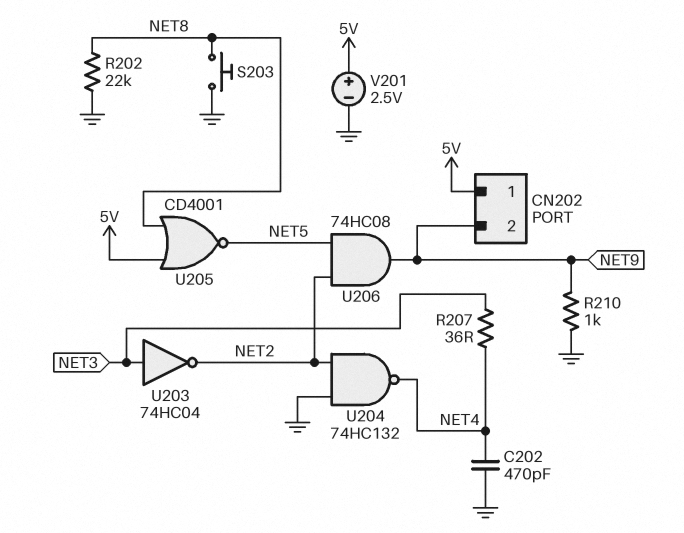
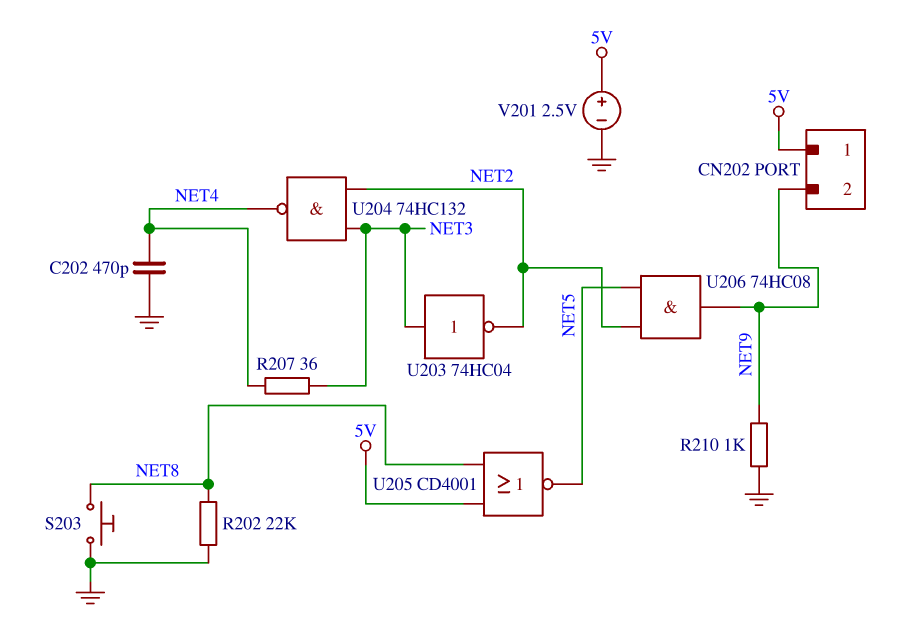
U204: NAND 74HC132 (in GND, in NET2, out NET4) -> NAND 74HC132 (in NET2, in NET3, out NET4)

